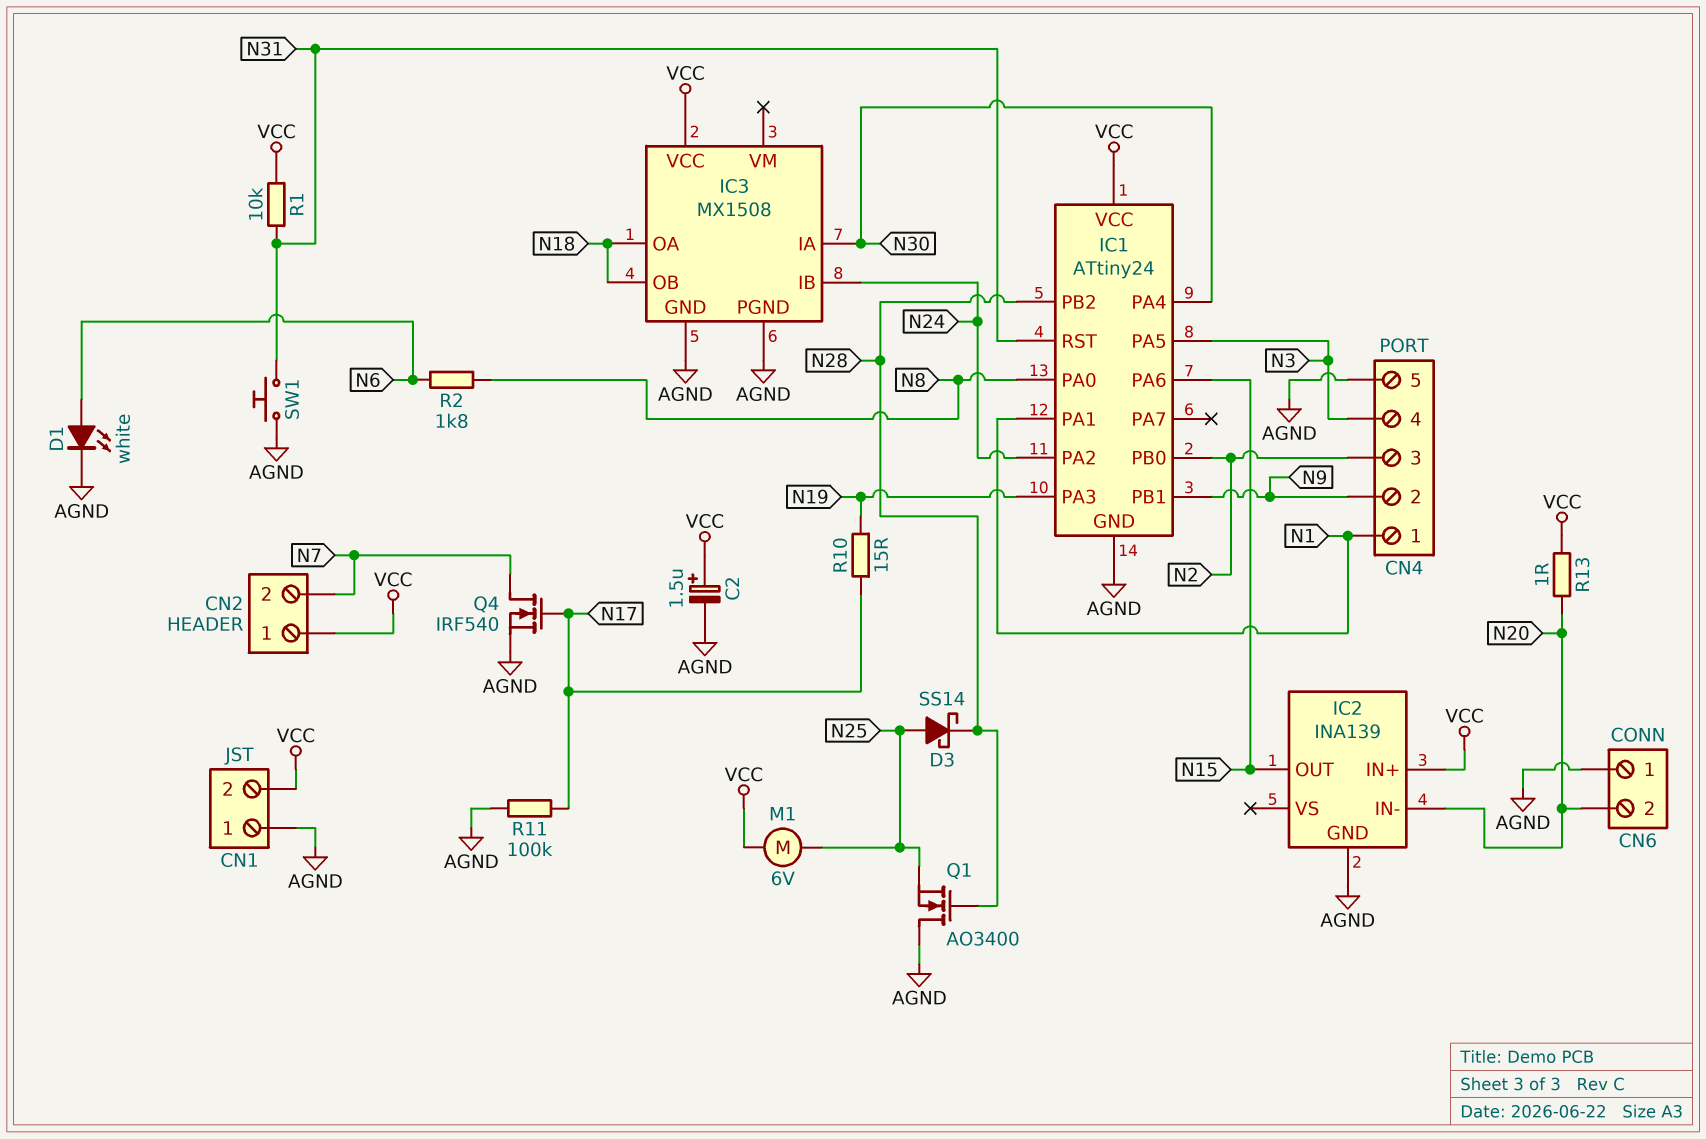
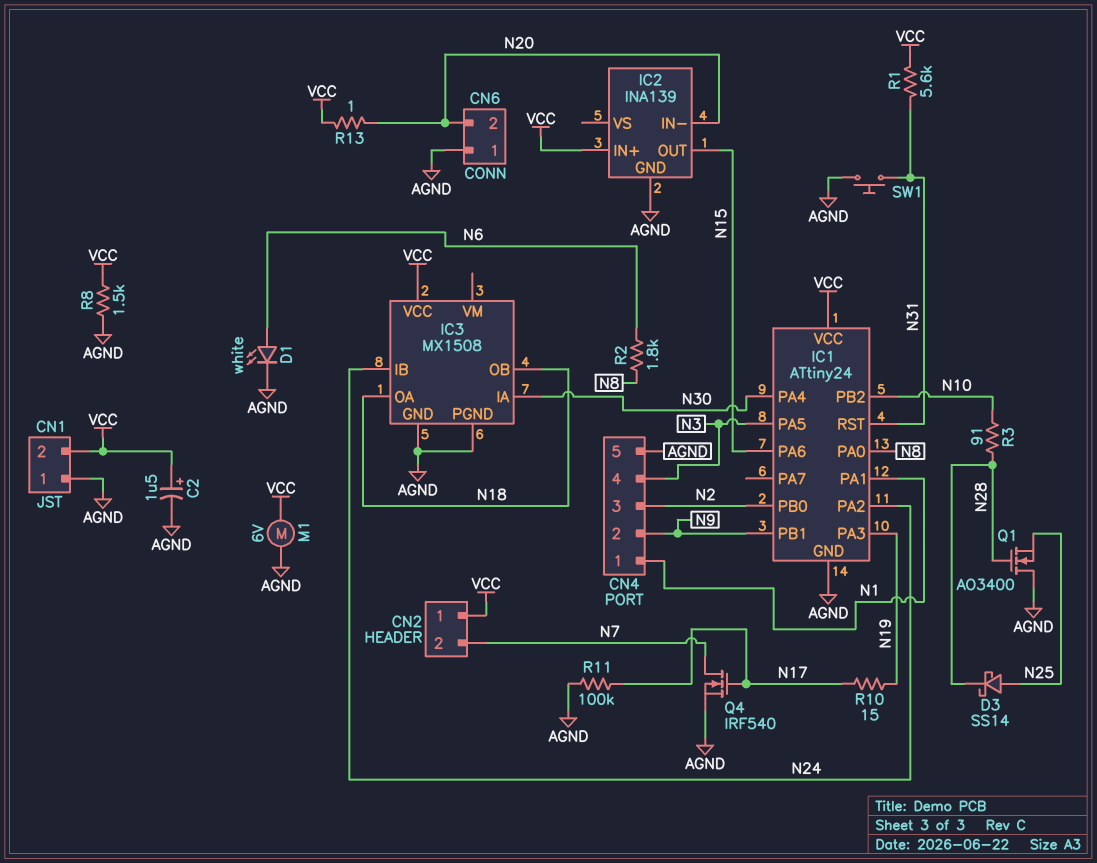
IC1 pin PB2: N28 -> N10
M1: motor 6V (N25, VCC) -> motor 6V (AGND, VCC)
R1: 10k (N31, VCC) -> 5.6k (N31, VCC)
R3: none -> 91 (N10, N28)
R8: none -> 1.5k (AGND, VCC)

